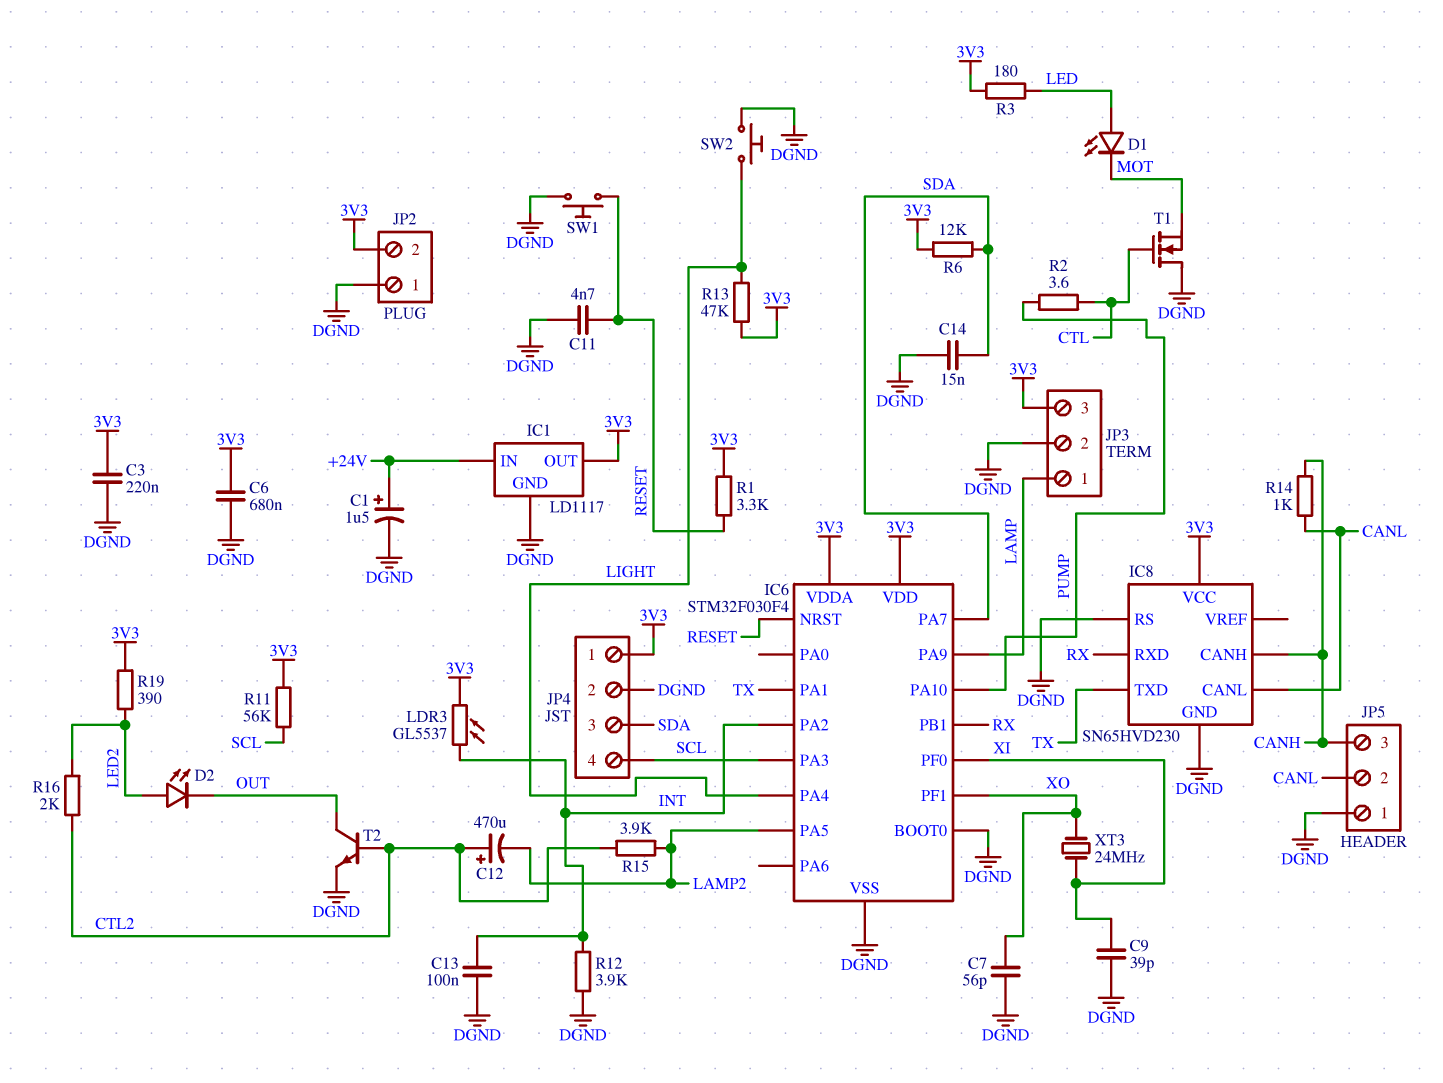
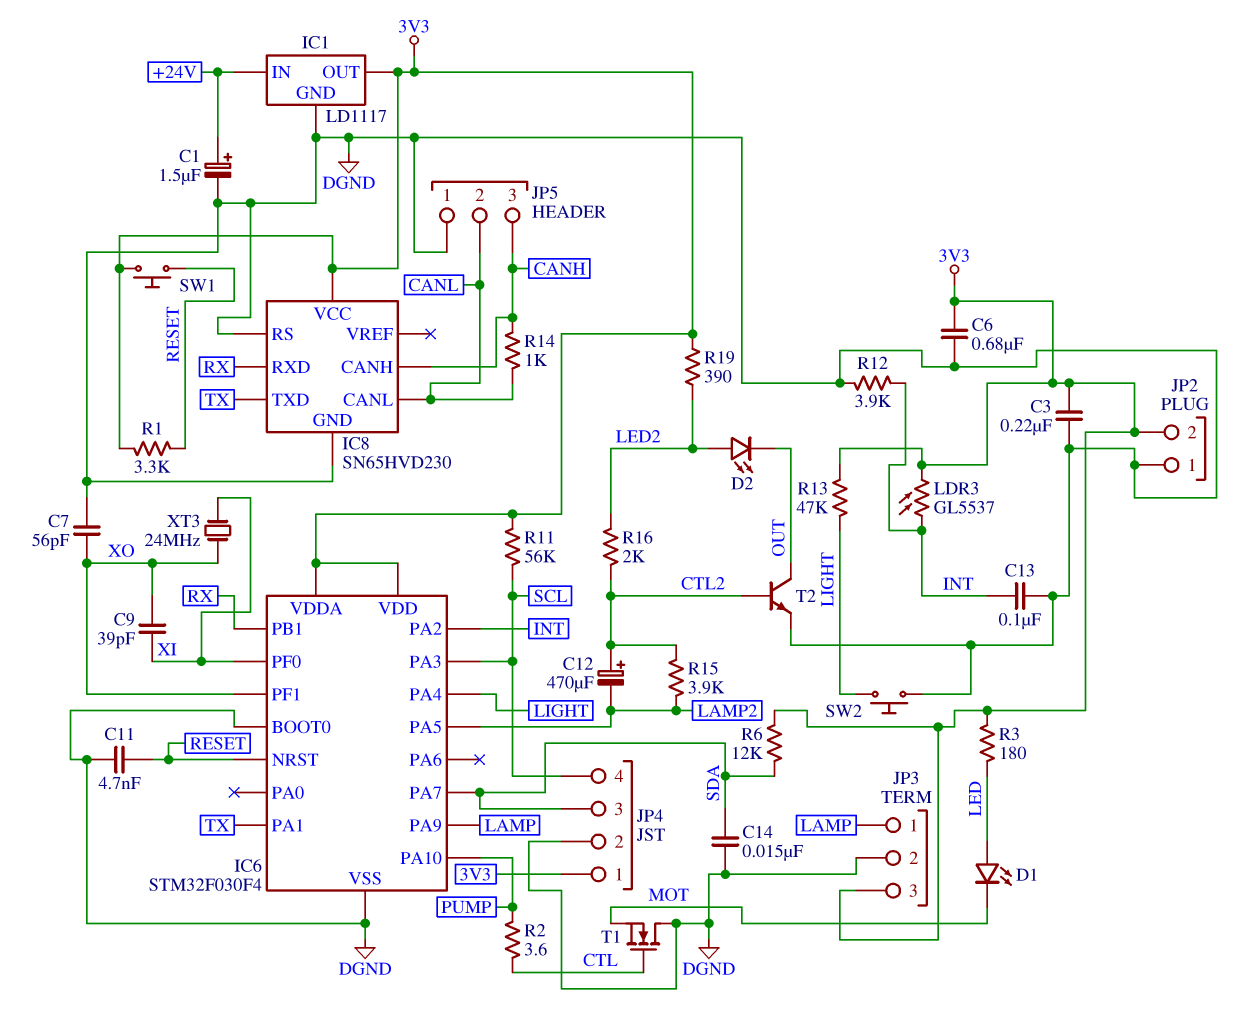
C9: 39pF (DGND, XI) -> 39pF (XI, XO)
SW1: button (DGND, RESET) -> button (3V3, RESET)

